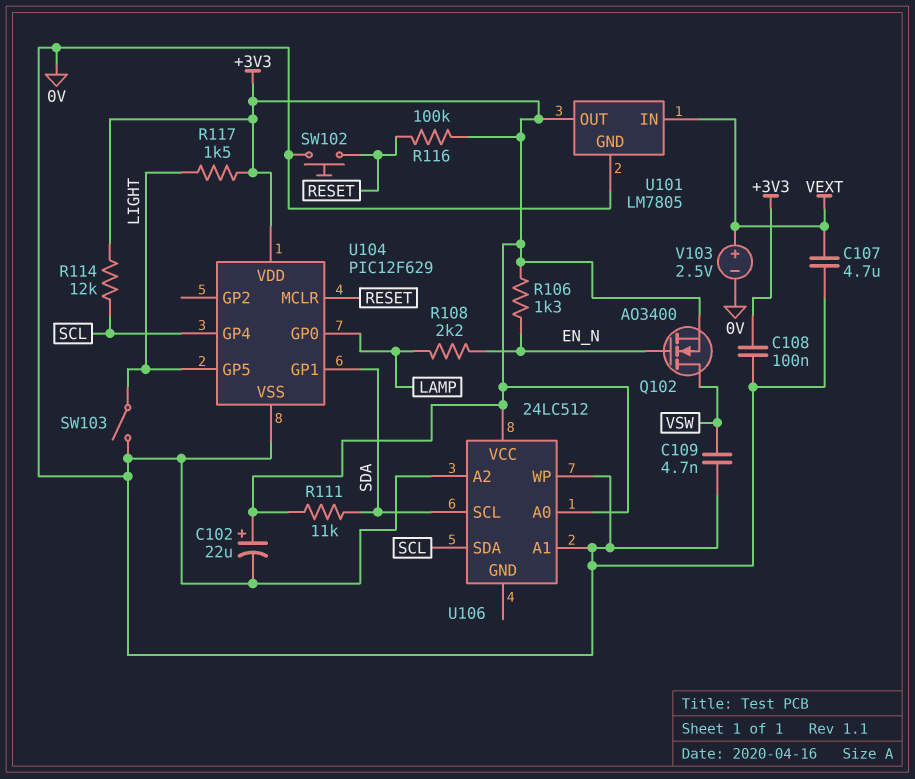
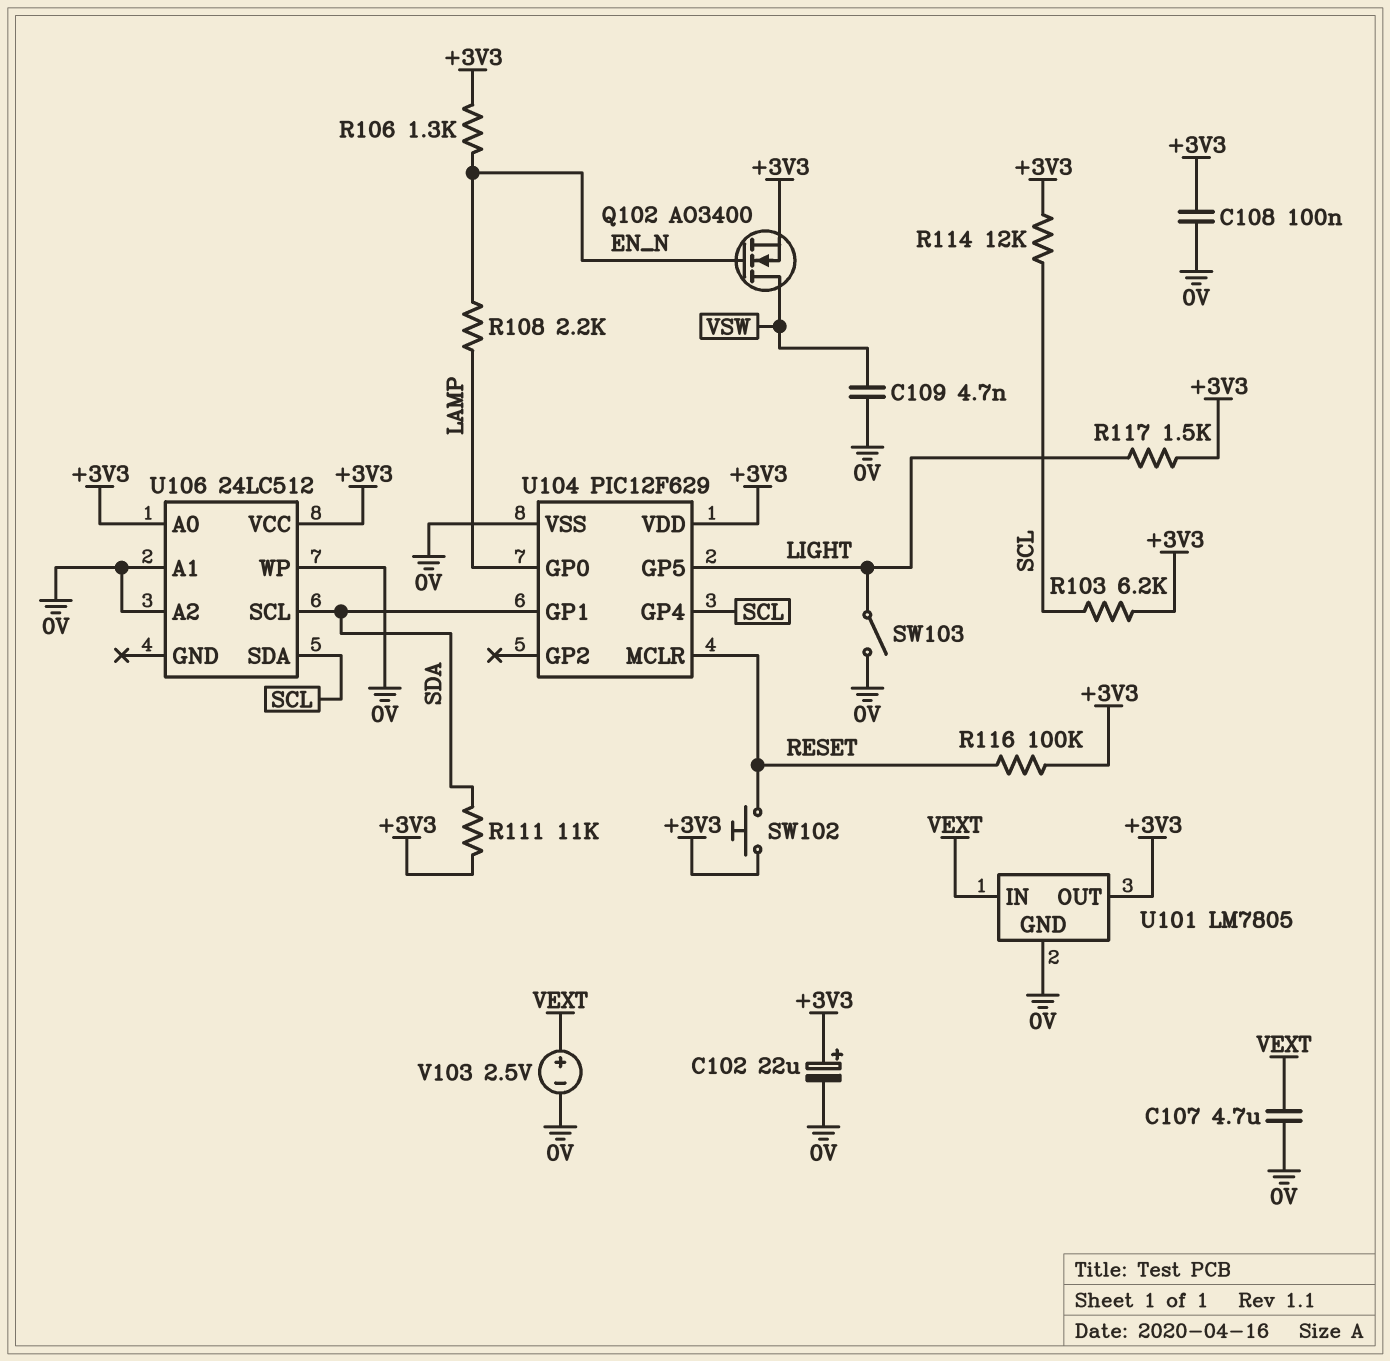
R103: none -> 6.2k (+3V3, SCL)
SW102: button (0V, RESET) -> button (+3V3, RESET)

